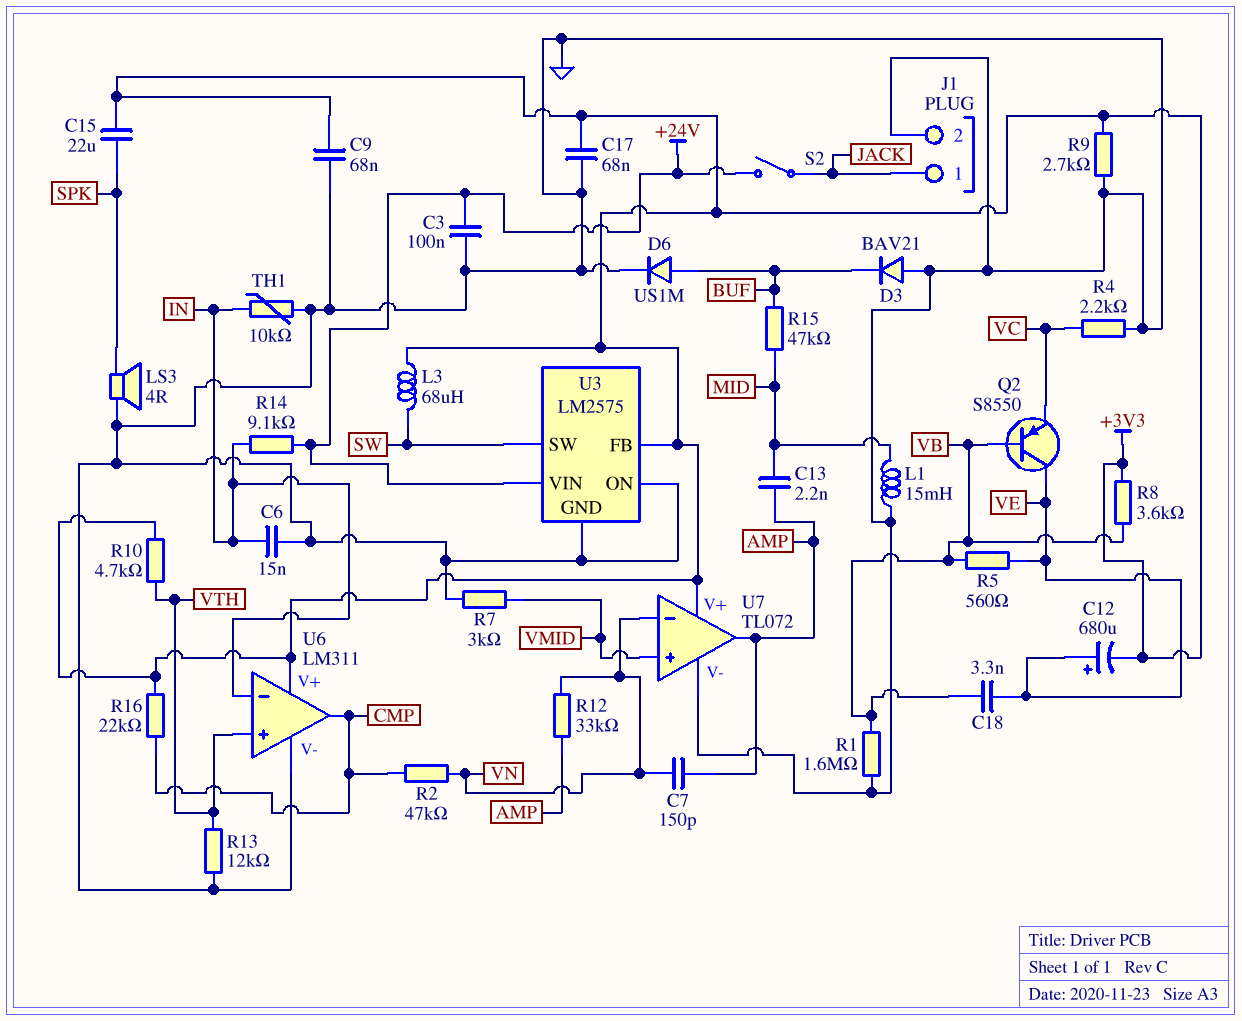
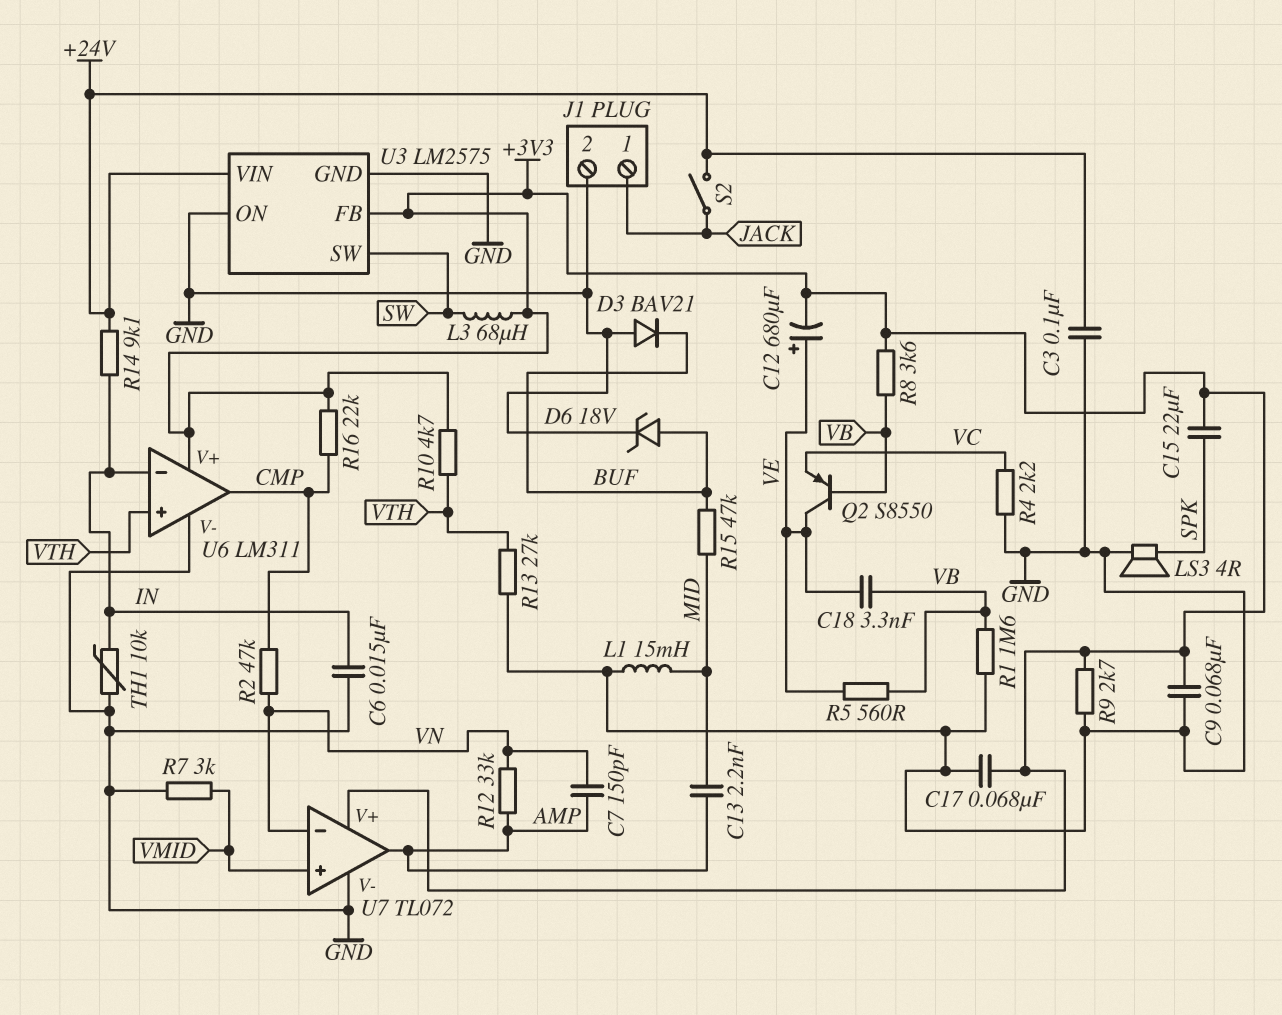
D6: diode US1M (A BUF, K GND) -> zener 18V (A BUF, K GND)
R13: 12k (GND, VTH) -> 27k (GND, VTH)

